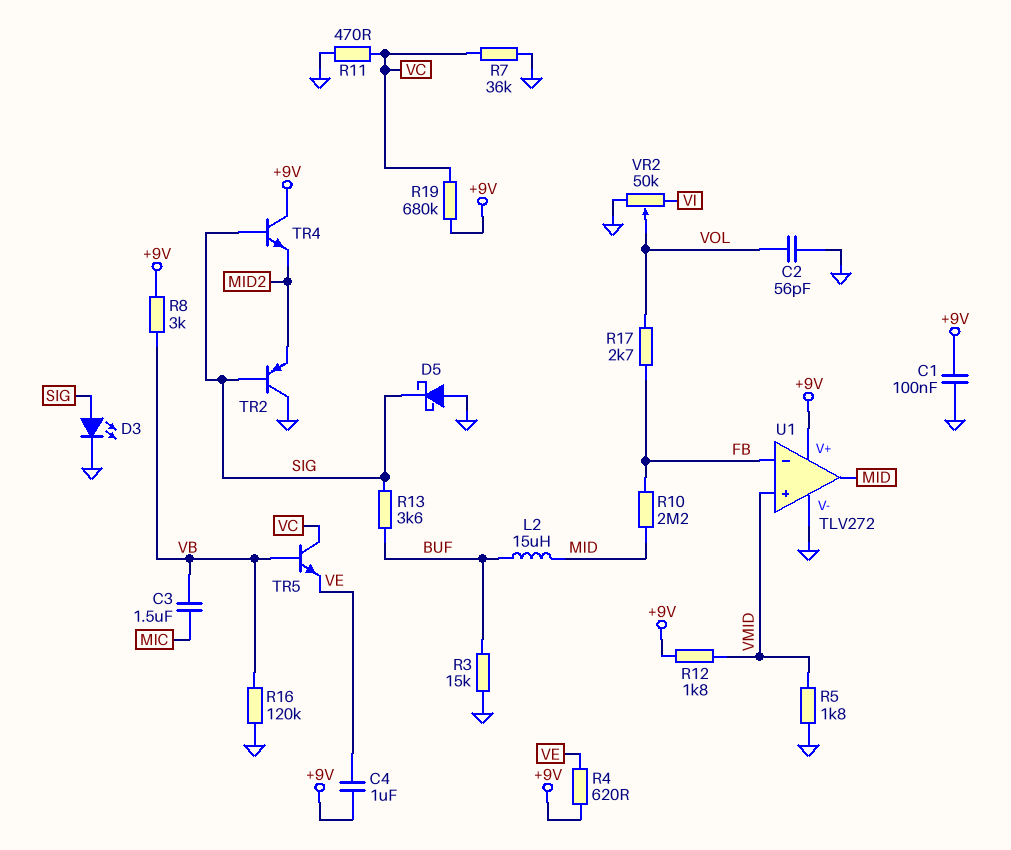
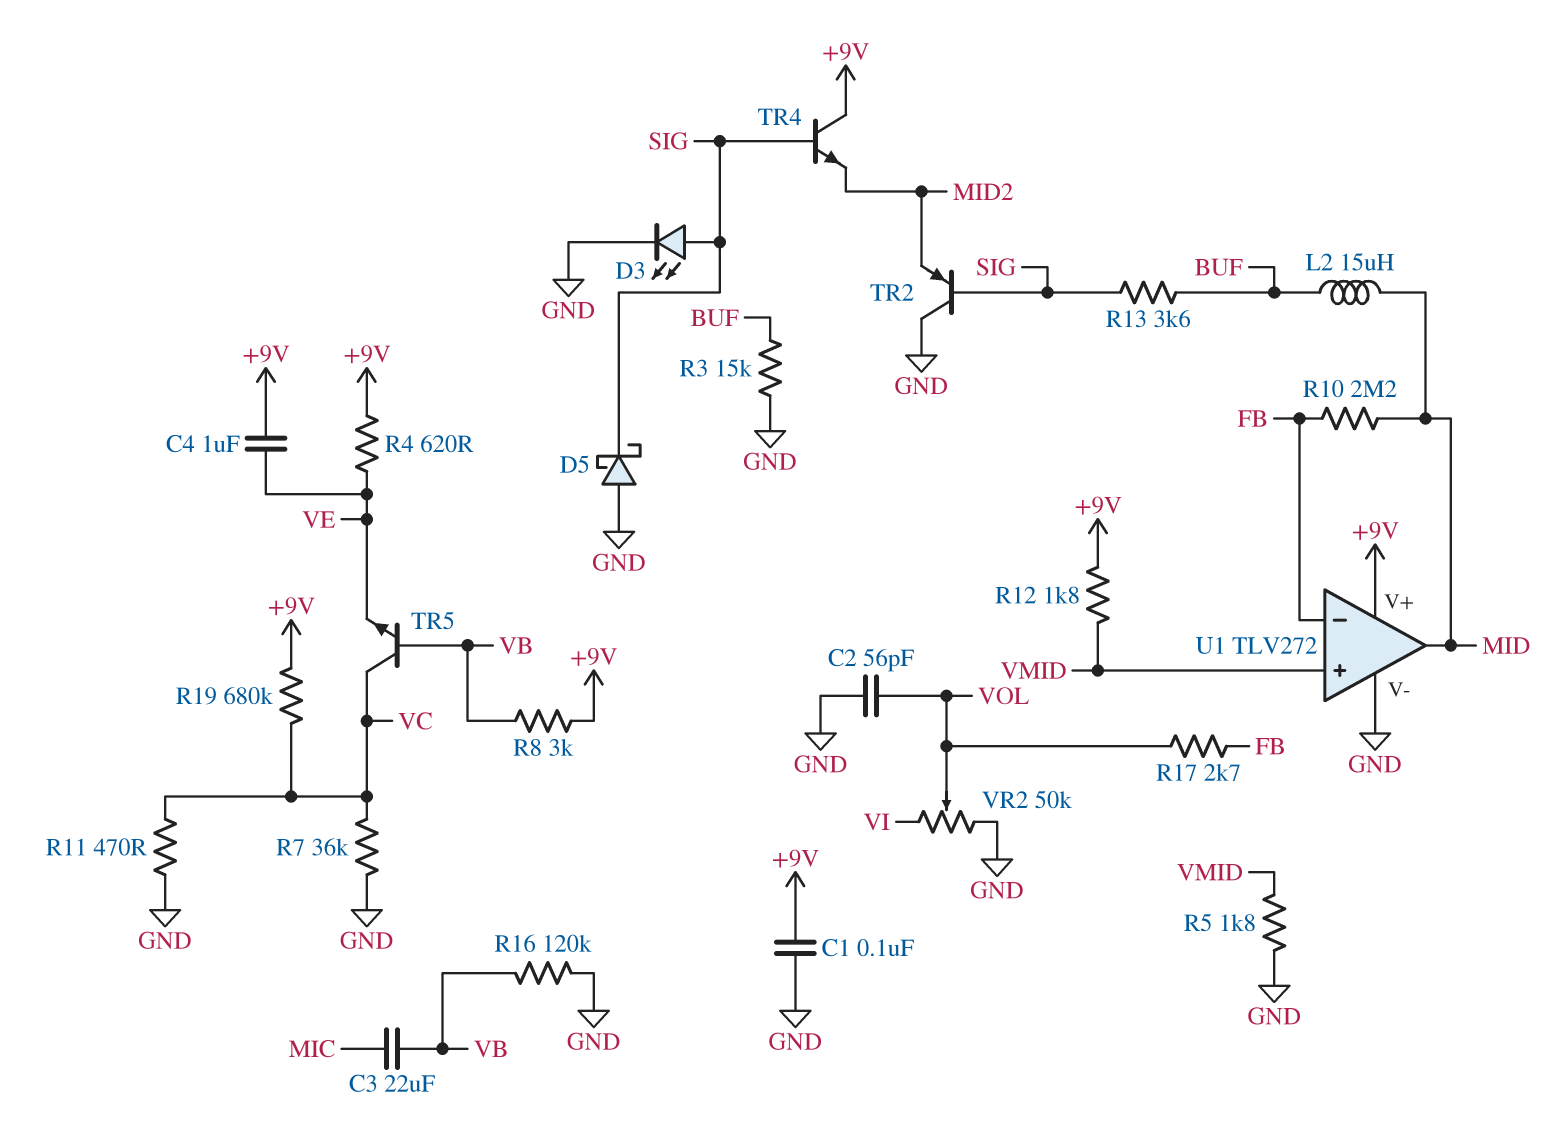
C3: 1.5uF (MIC, VB) -> 22uF (MIC, VB)

